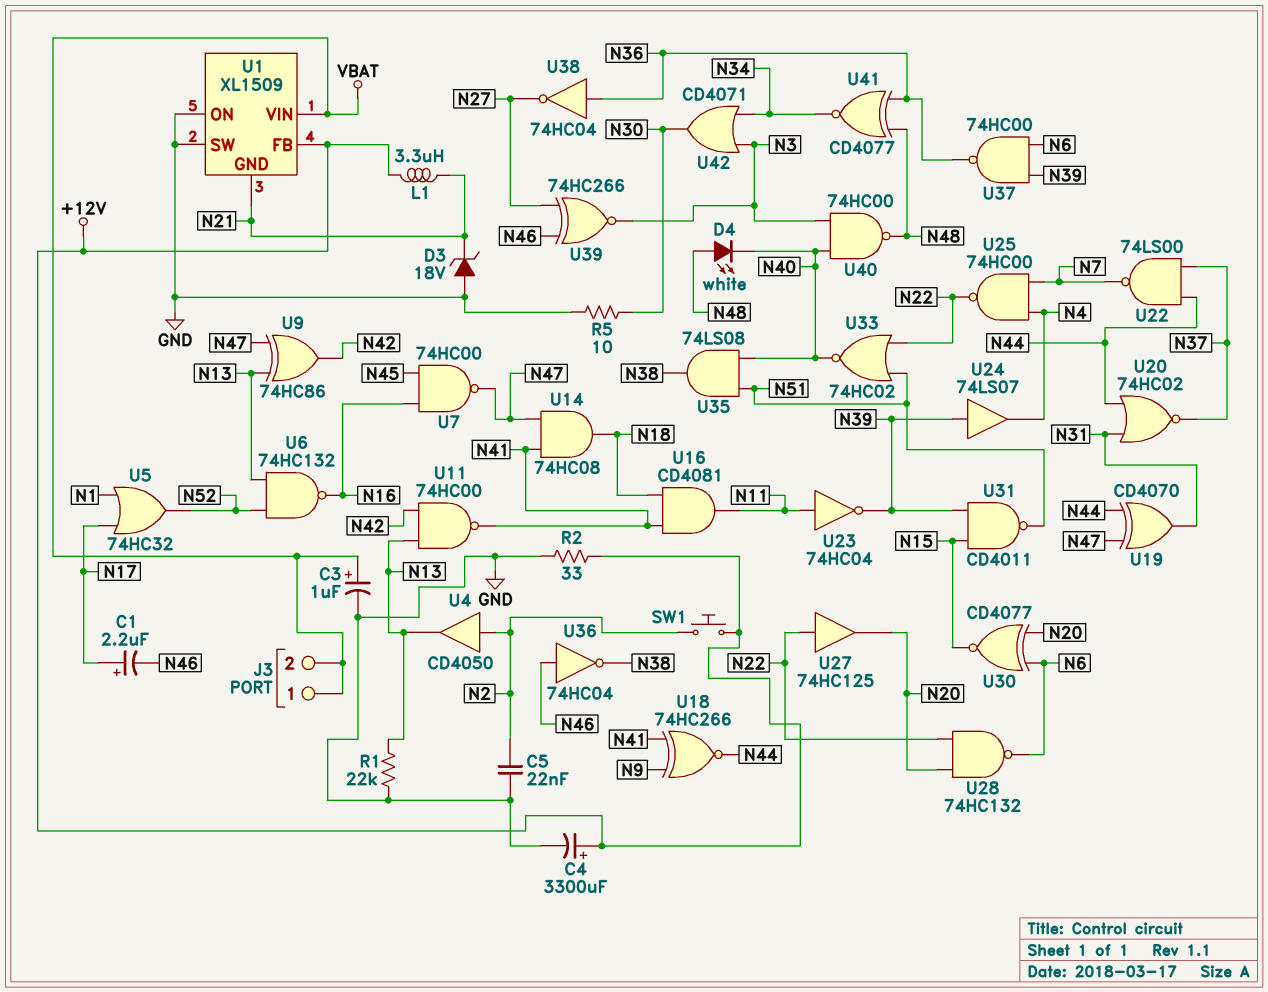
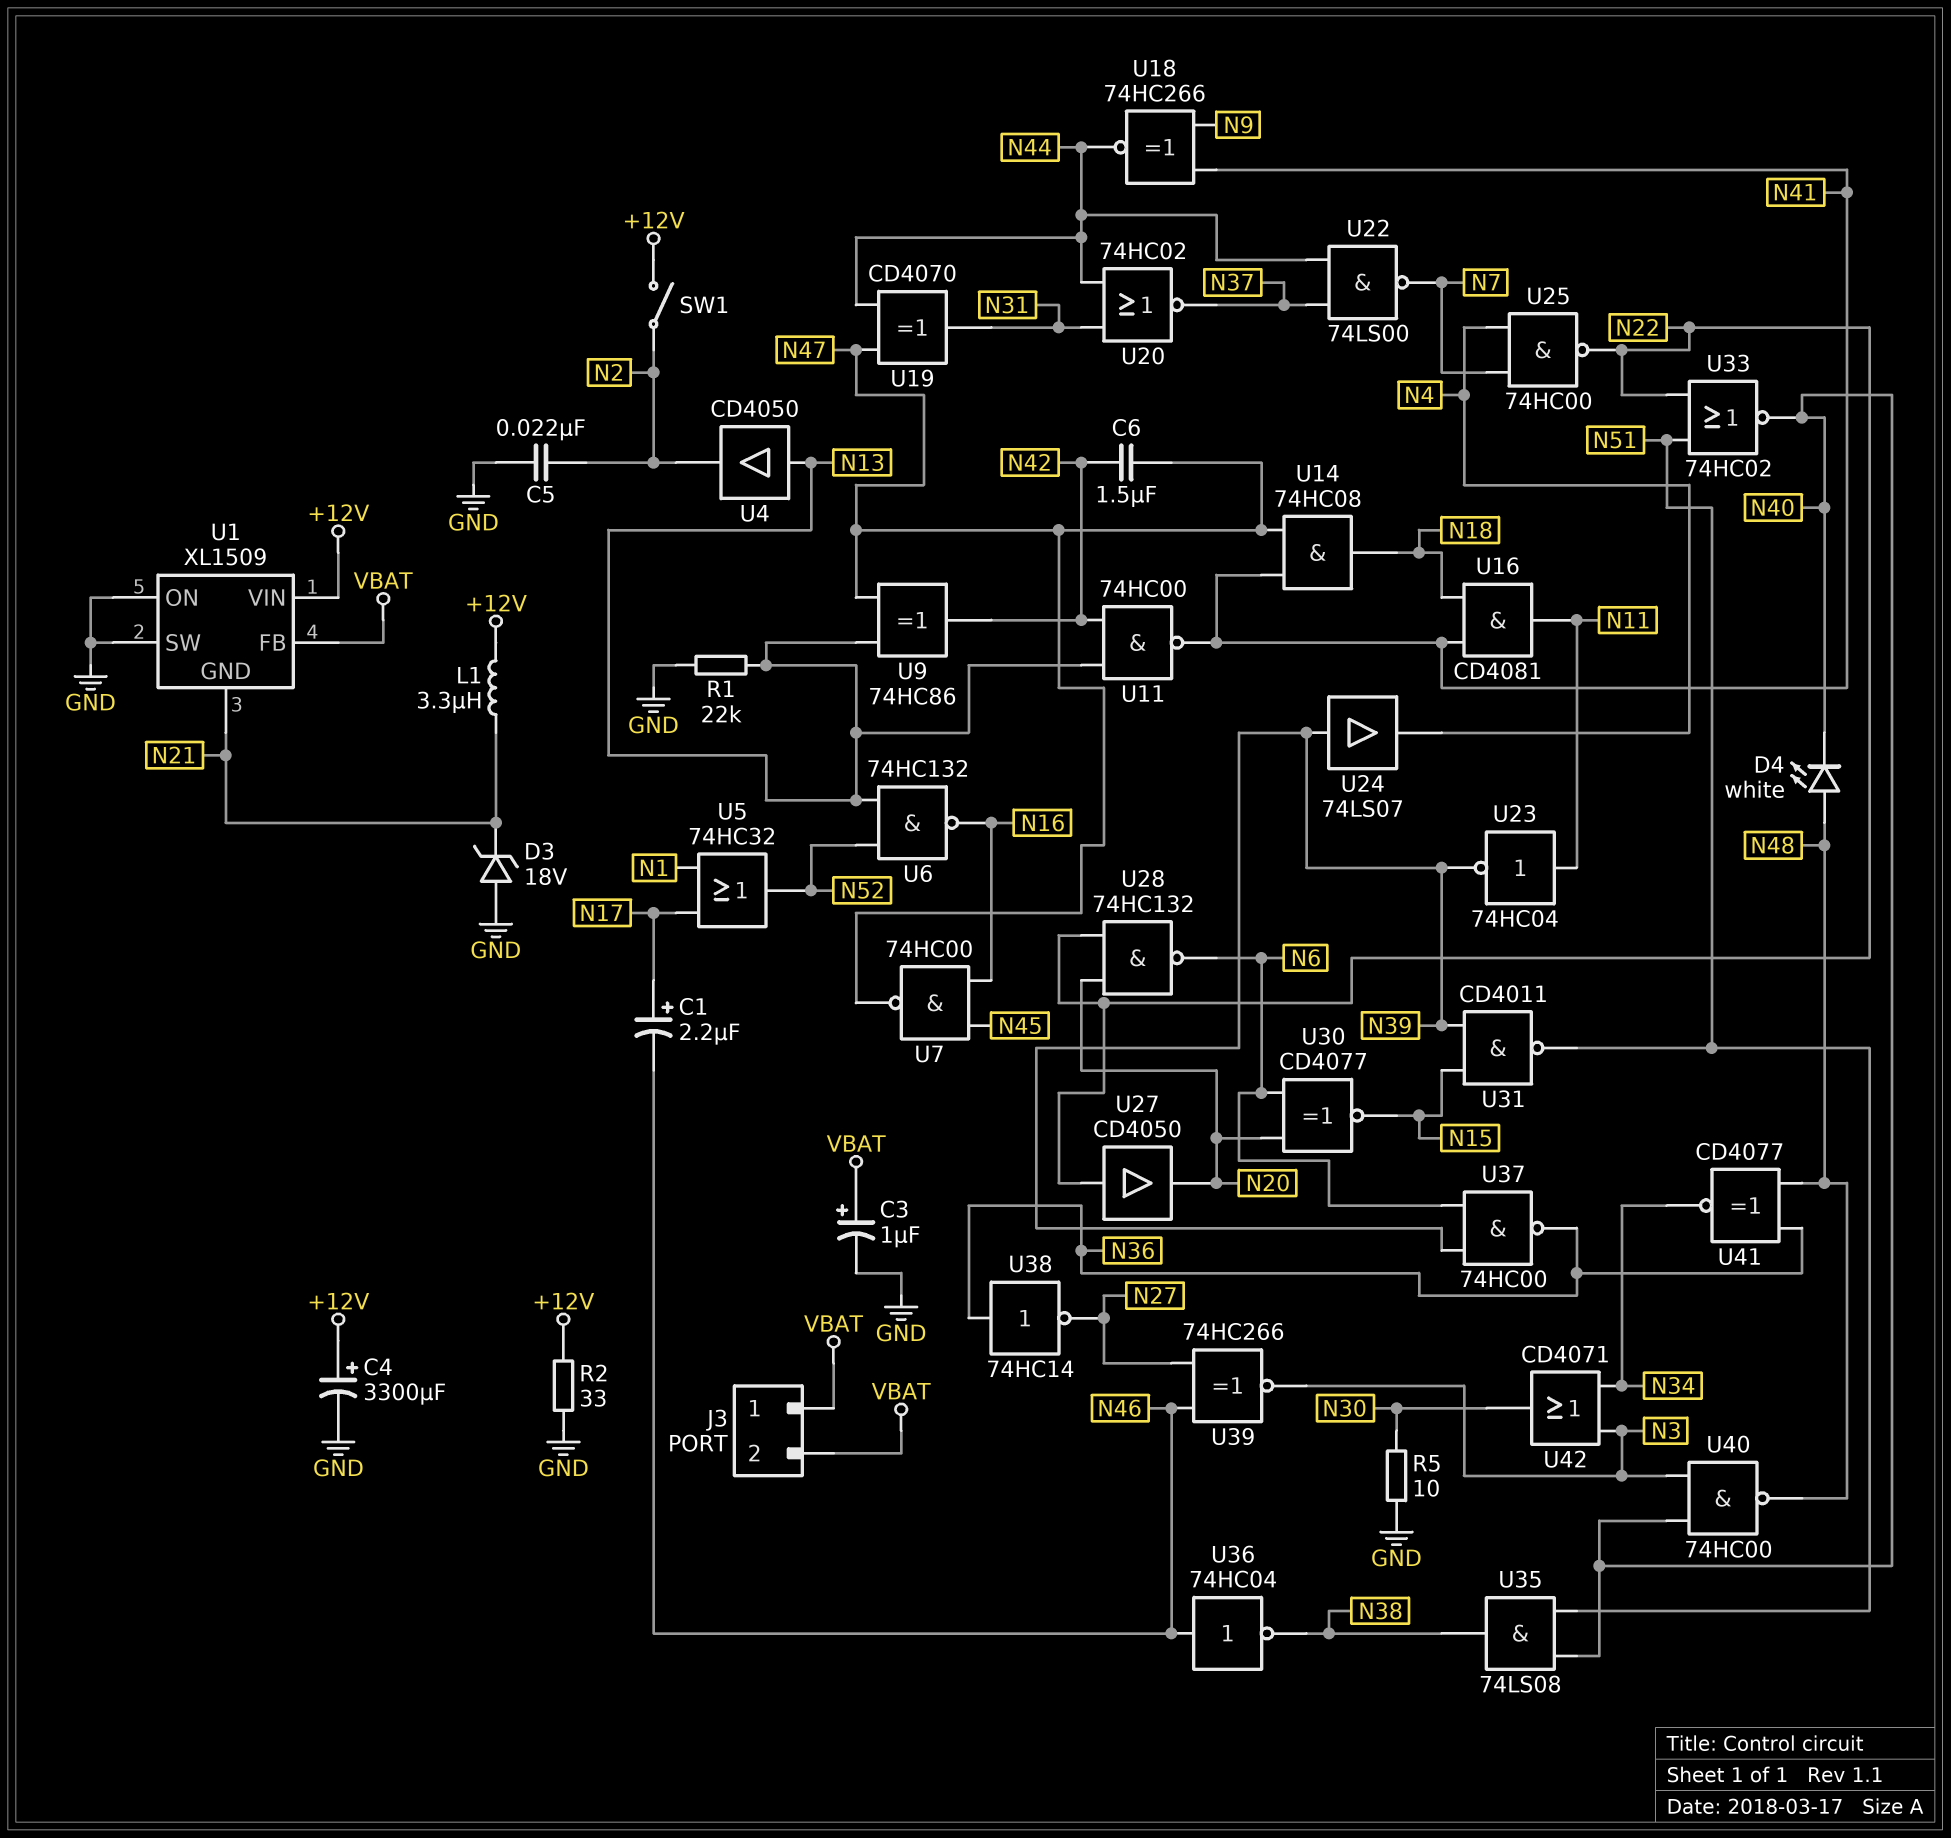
C6: none -> 1.5uF (N42, N47)
SW1: button (+12V, N2) -> switch (+12V, N2)
U1 pin FB: +12V -> VBAT
U1 pin VIN: VBAT -> +12V
U4: buffer CD4050 (in N2, out N13) -> buffer CD4050 (in N13, out N2)
U27: buffer 74HC125 (in N22, out N20) -> buffer CD4050 (in N22, out N20)
U38: NOT 74HC04 (in N36, out N27) -> NOT 74HC14 (in N36, out N27)

